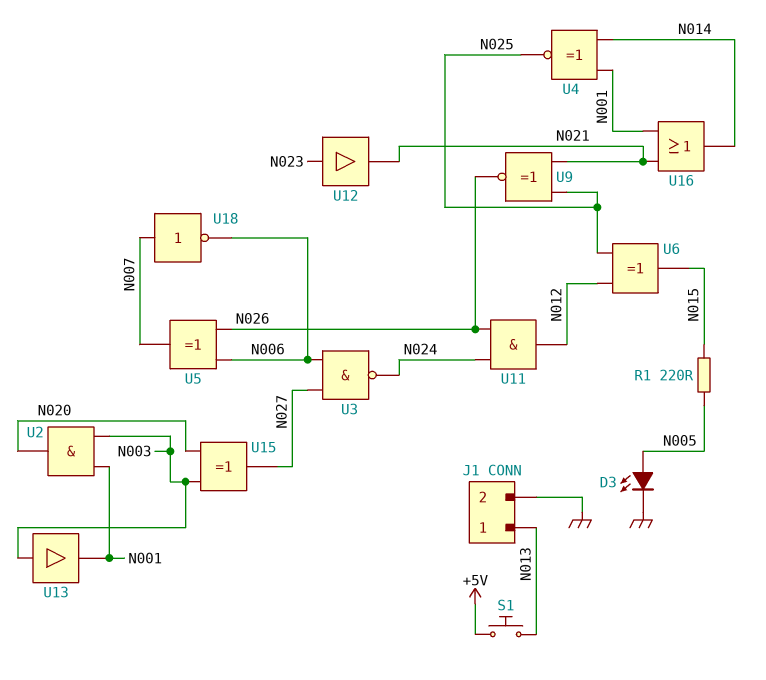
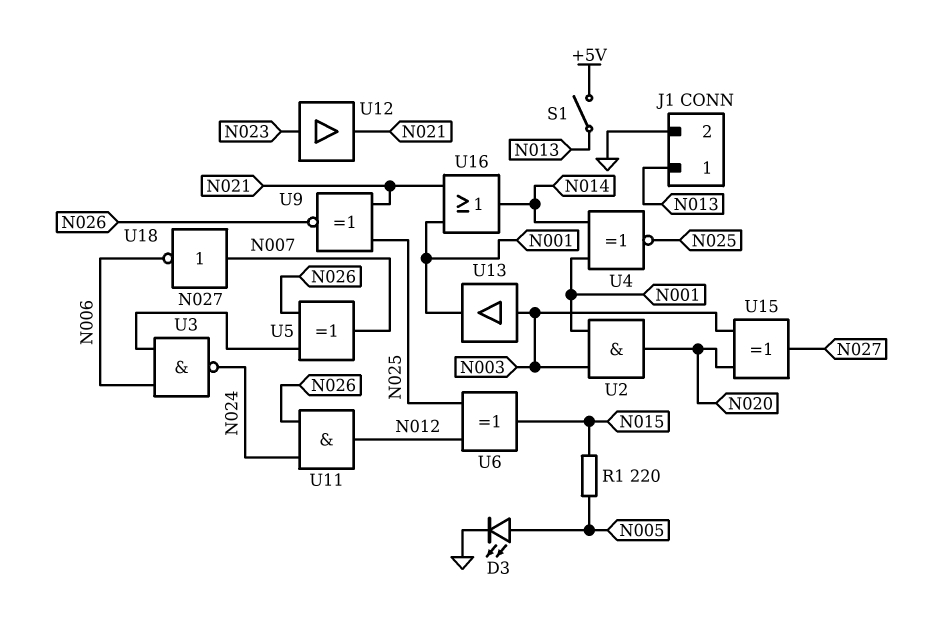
S1: button (+5V, N013) -> switch (+5V, N013)
U5: XOR (in N006, in N026, out N007) -> XOR (in N026, in N027, out N007)

